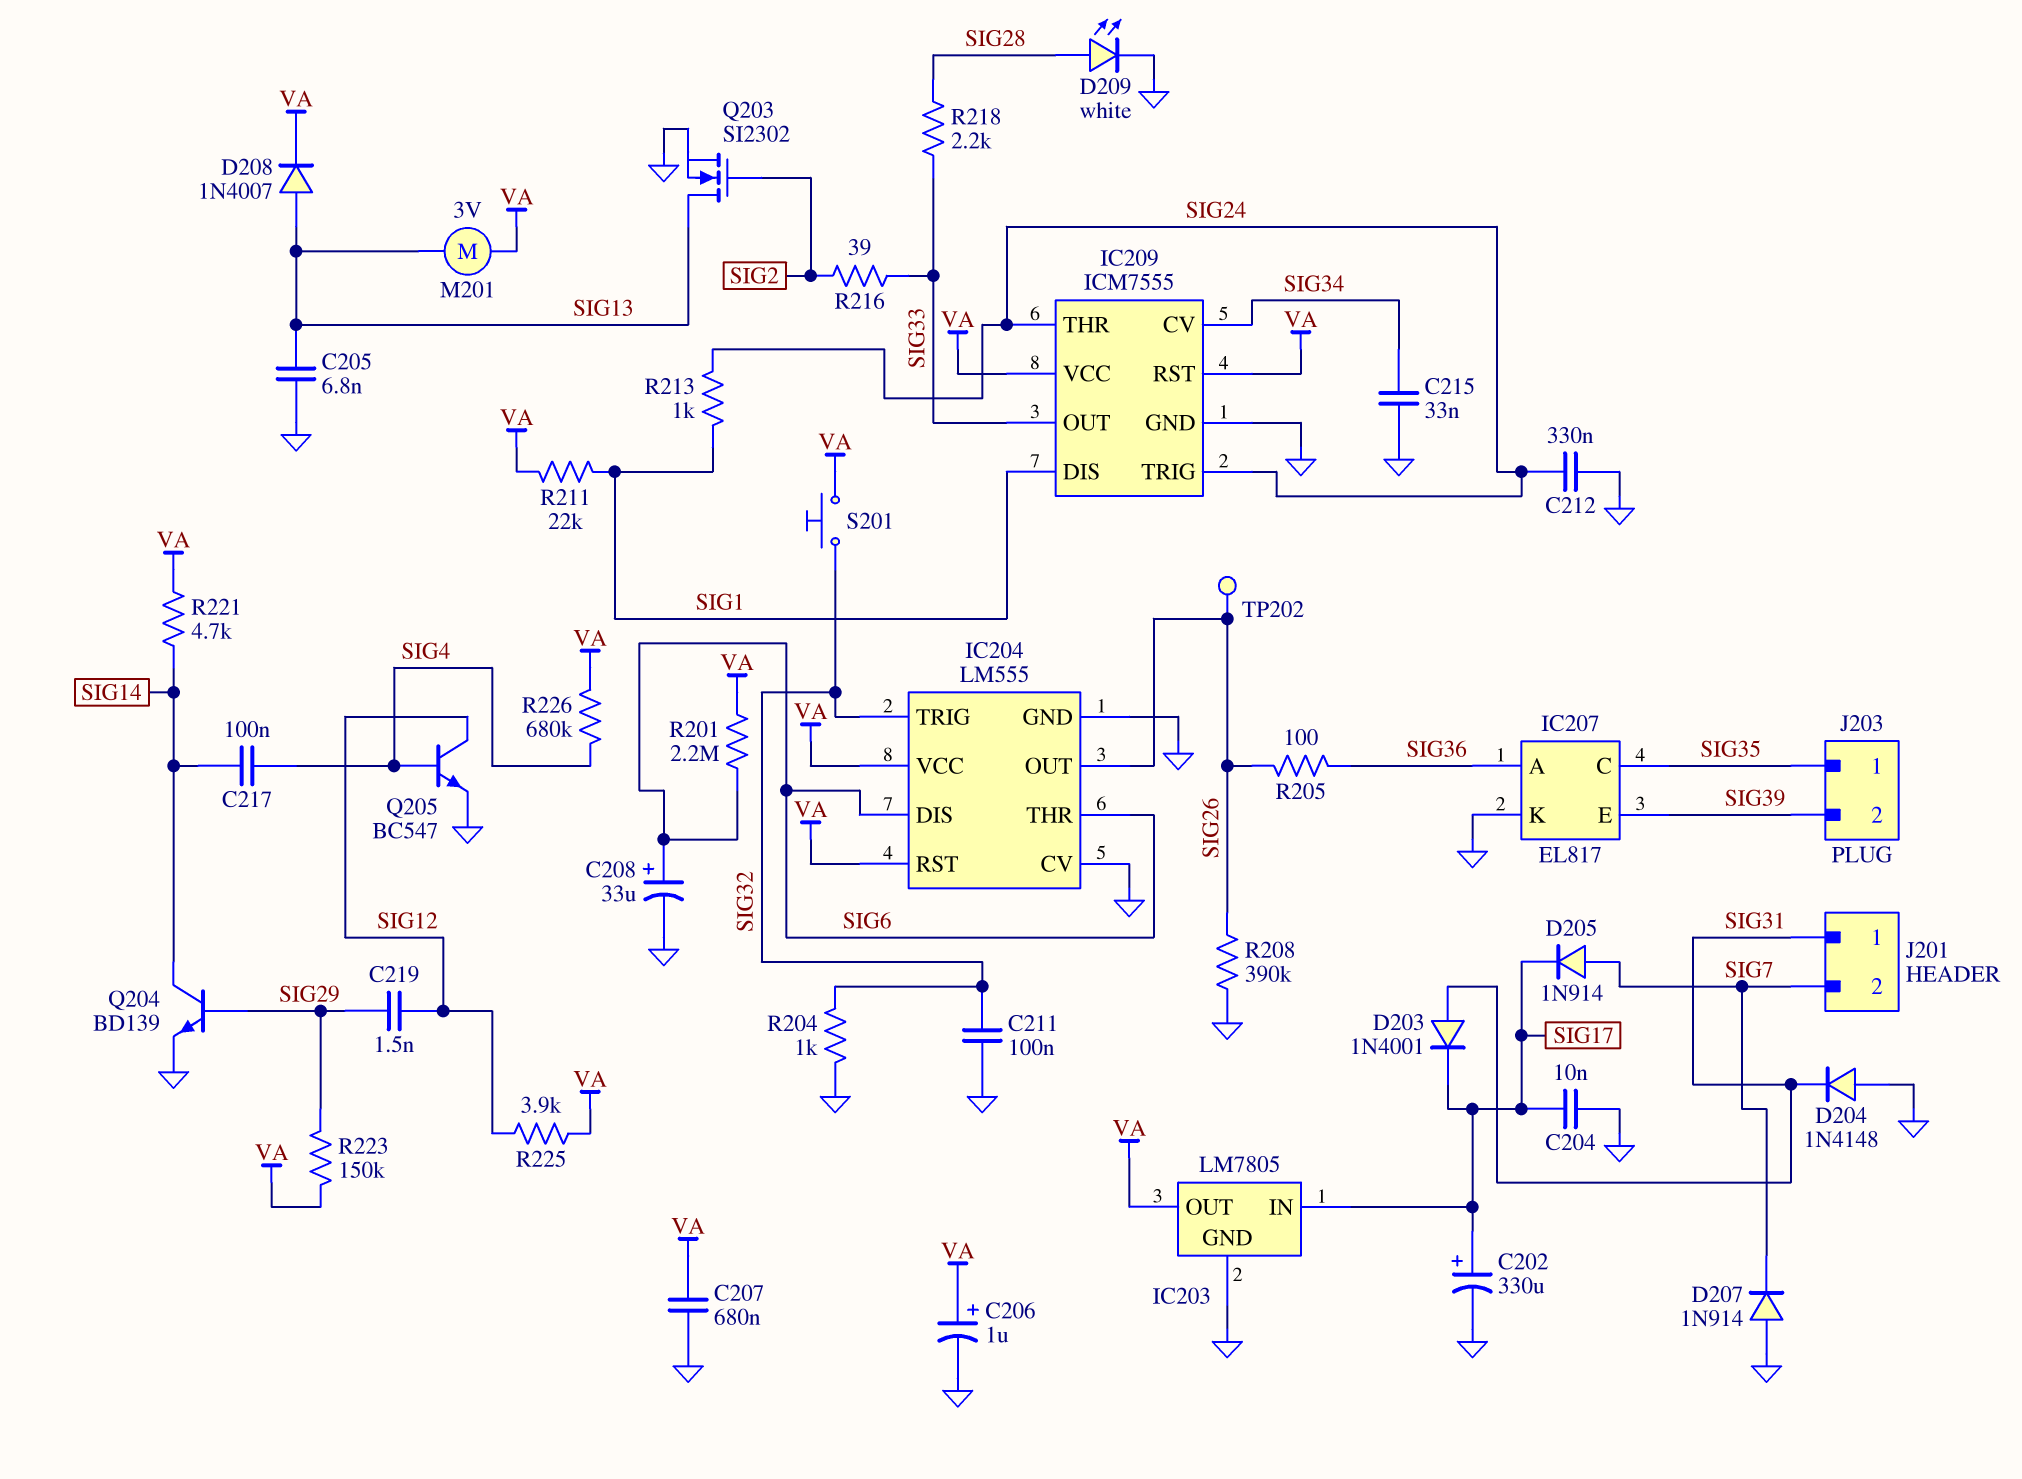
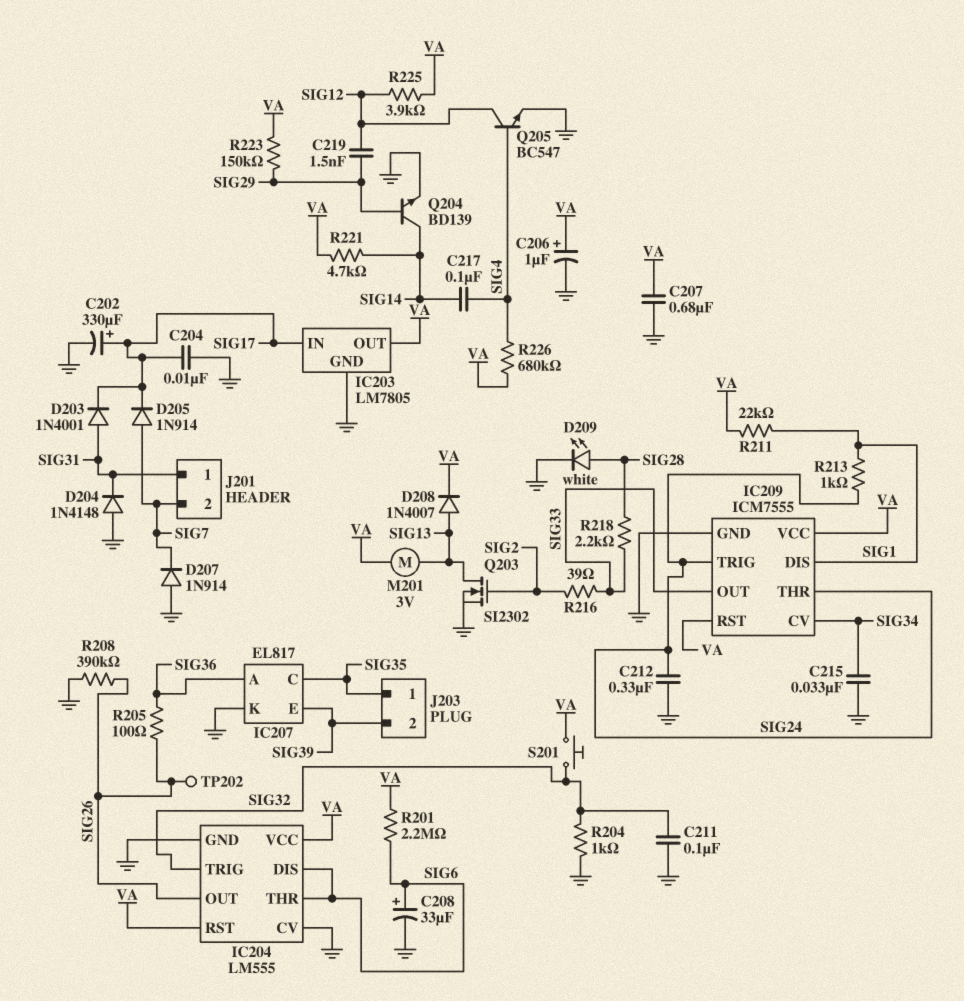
C205: 6.8nF (GND, SIG13) -> none

